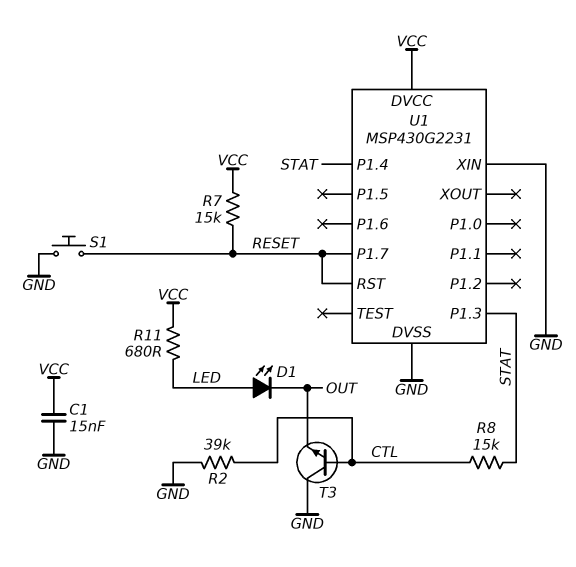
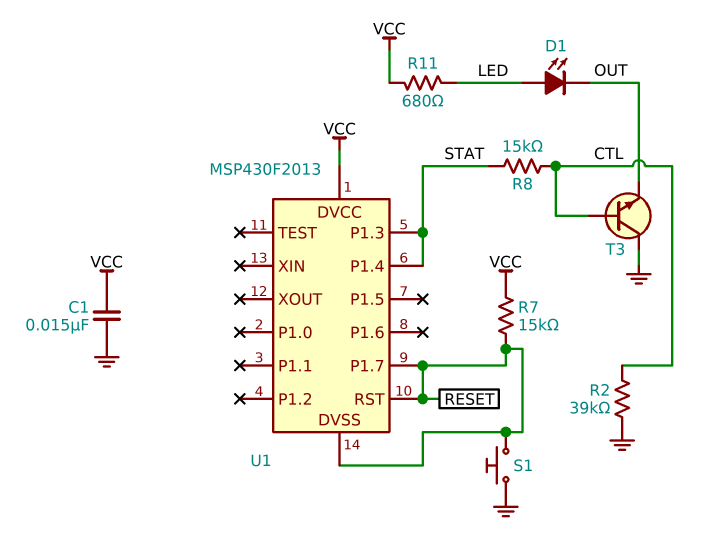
U1: MSP430G2231 -> MSP430F2013
U1 pin DVSS: GND -> RESET
U1 pin XIN: GND -> none

